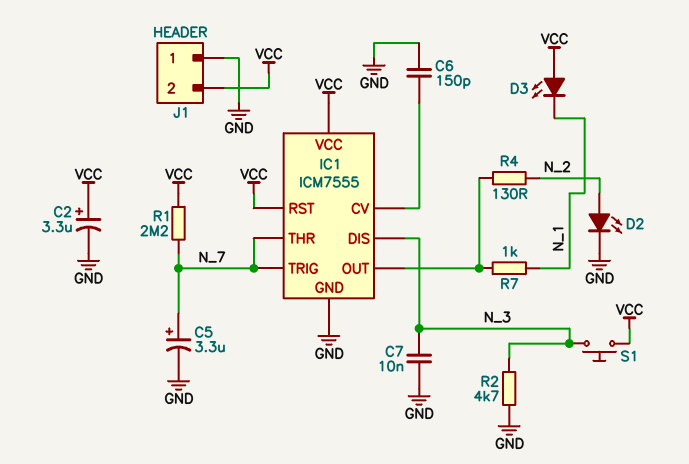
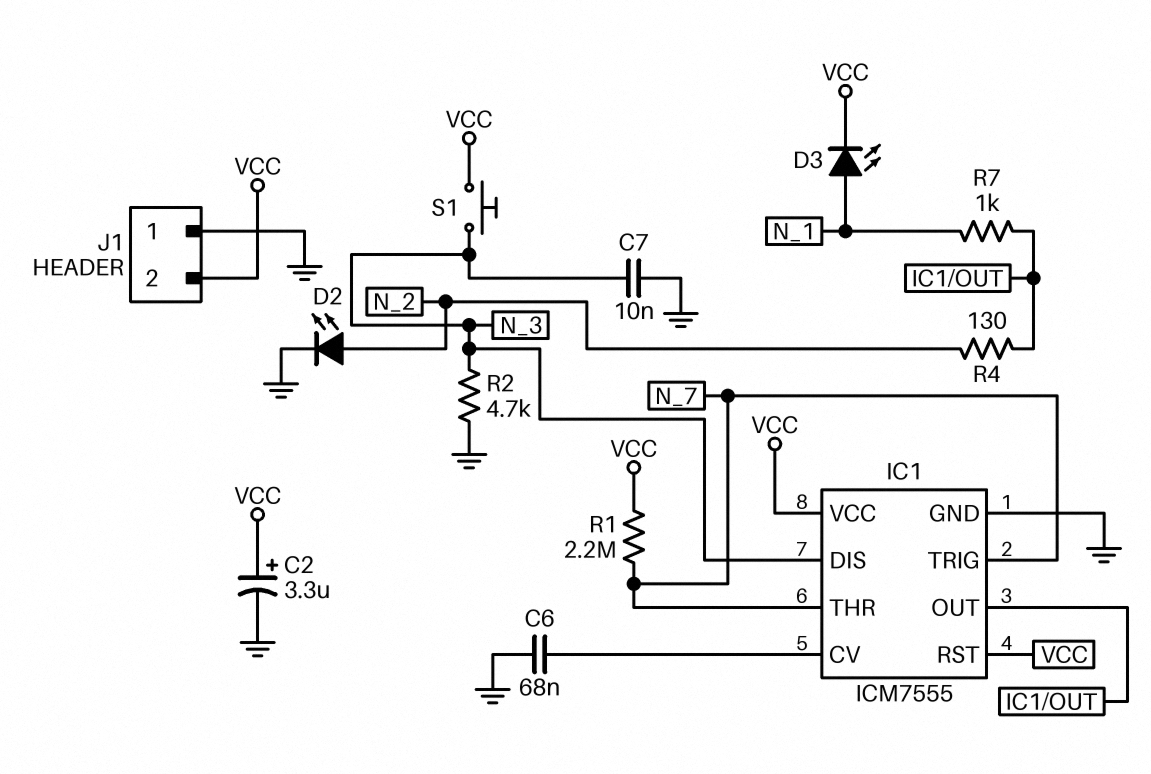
C5: 3.3uF (plus N_7, minus GND) -> none
C6: 150pF (GND, IC1/CV) -> 68nF (GND, IC1/CV)
D3: LED (A VCC, K N_1) -> LED (A N_1, K VCC)

